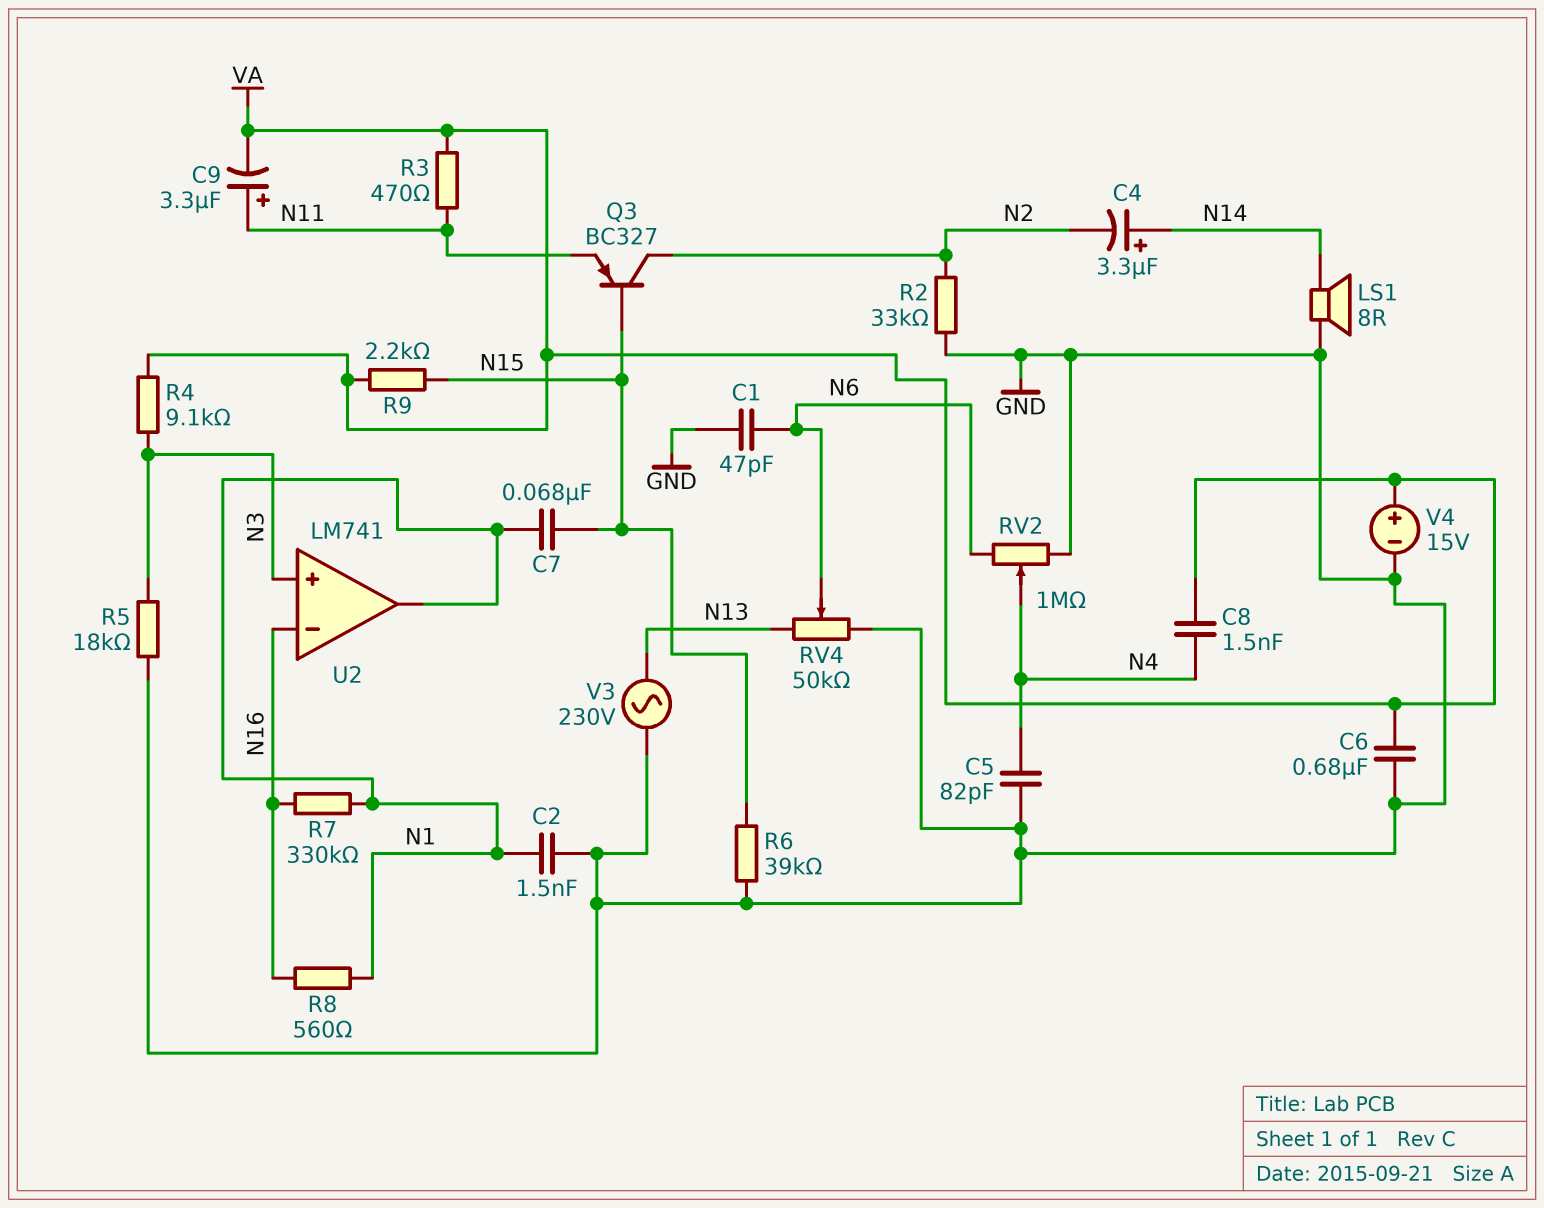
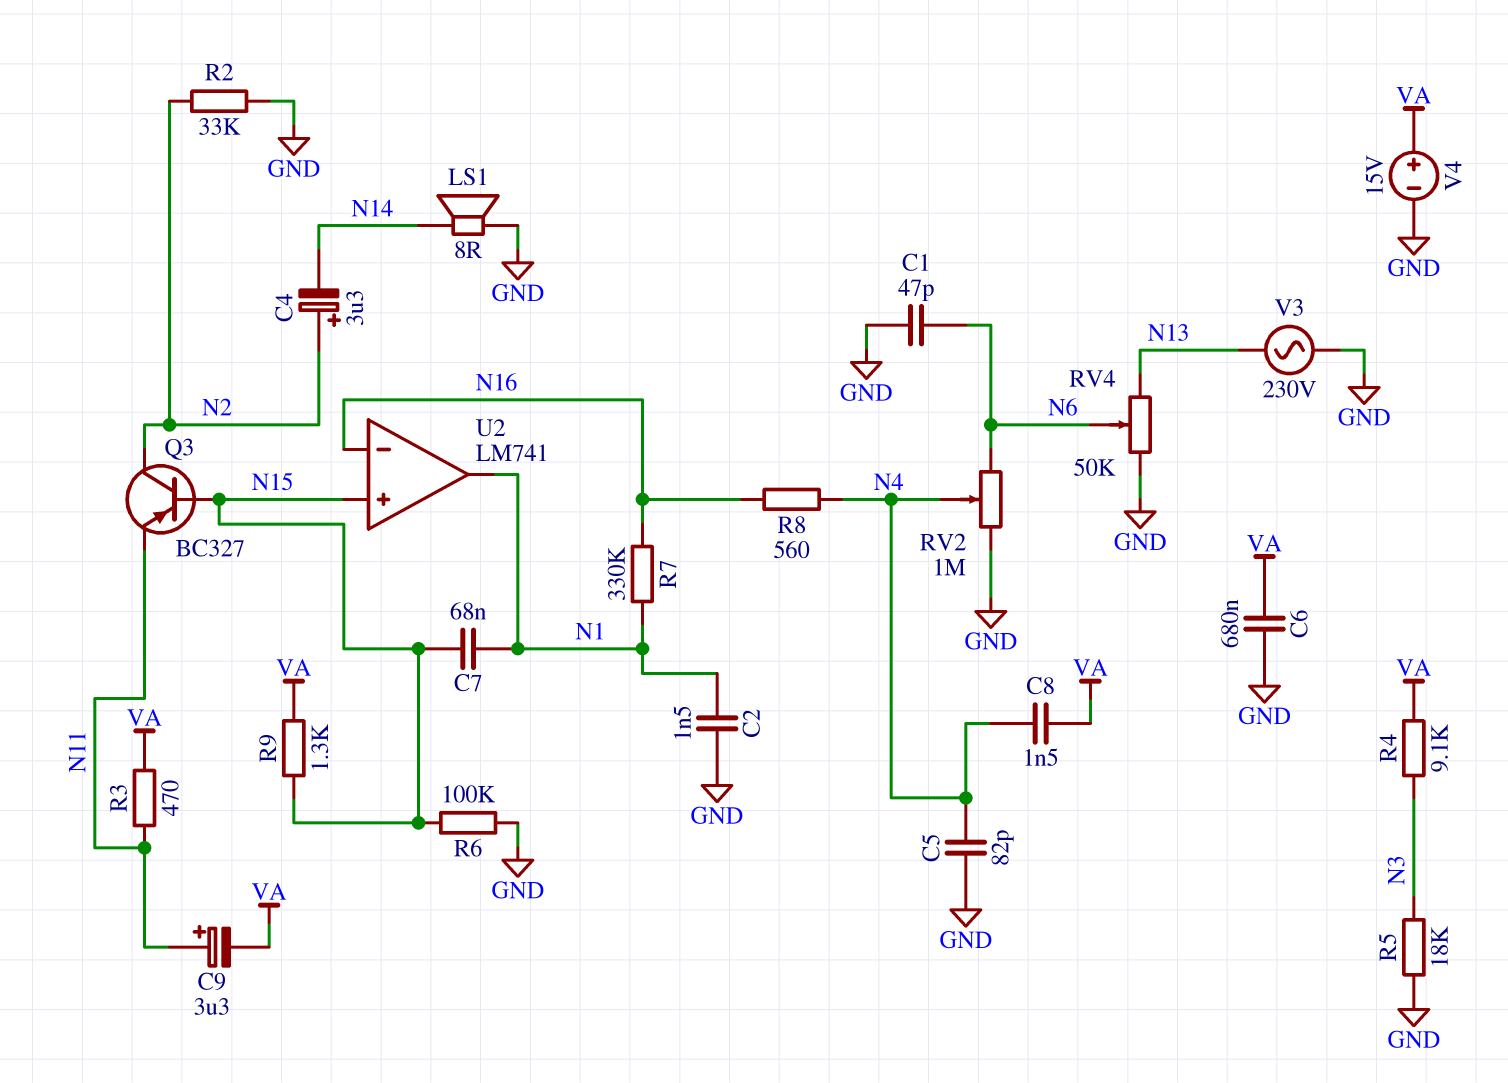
C4: 3.3uF (plus N14, minus N2) -> 3.3uF (plus N2, minus N14)
R6: 39k (GND, N15) -> 100k (GND, N15)
R8: 560 (N1, N16) -> 560 (N4, N16)
R9: 2.2k (N15, VA) -> 1.3k (N15, VA)
U2 pin in+: N3 -> N15

